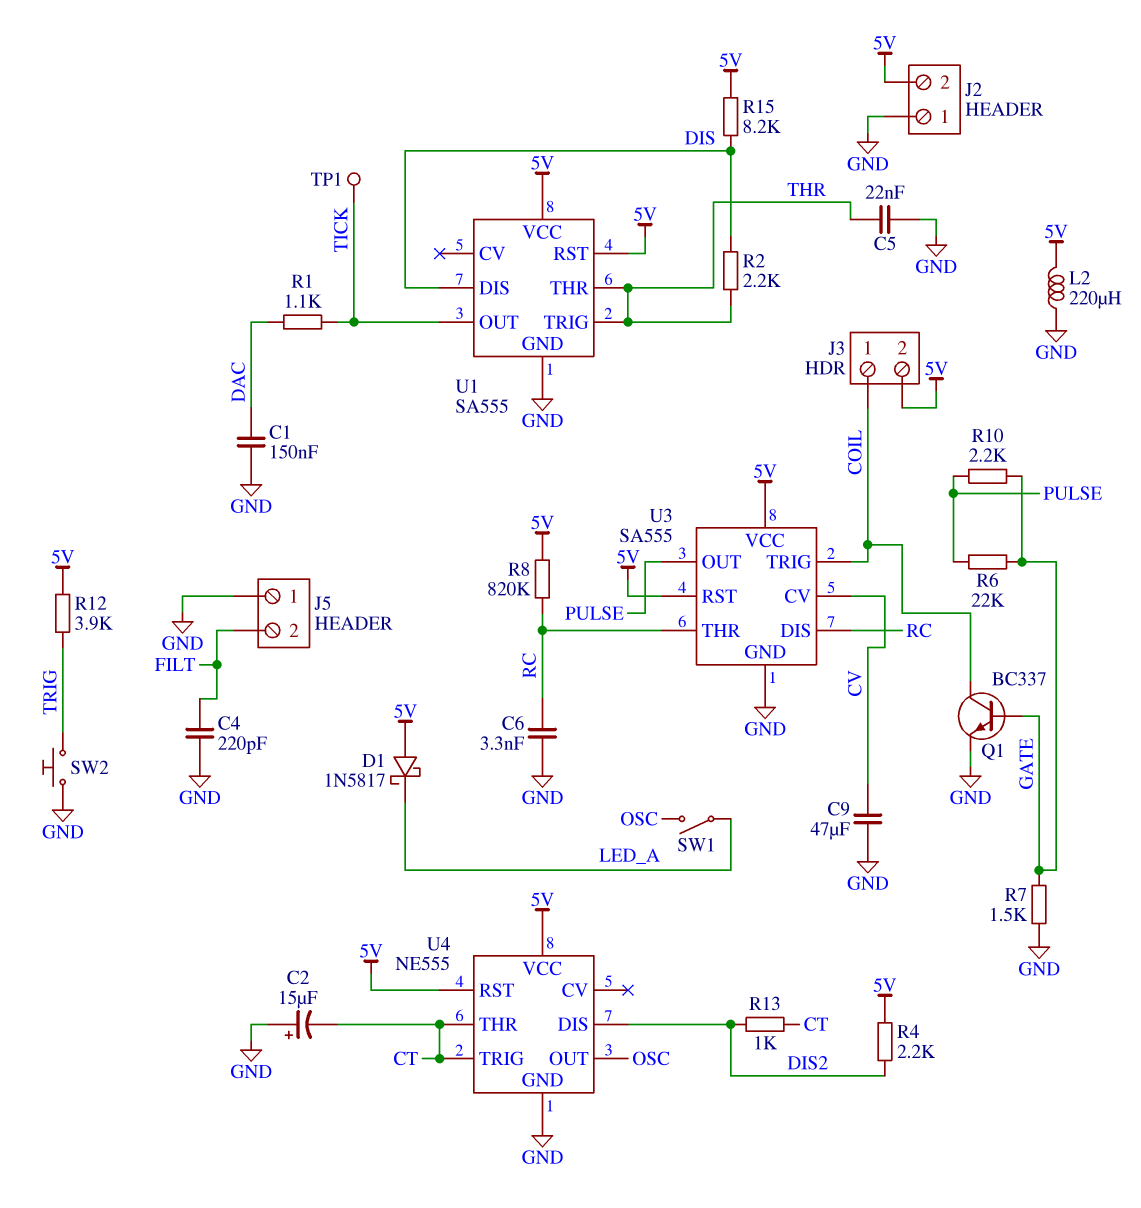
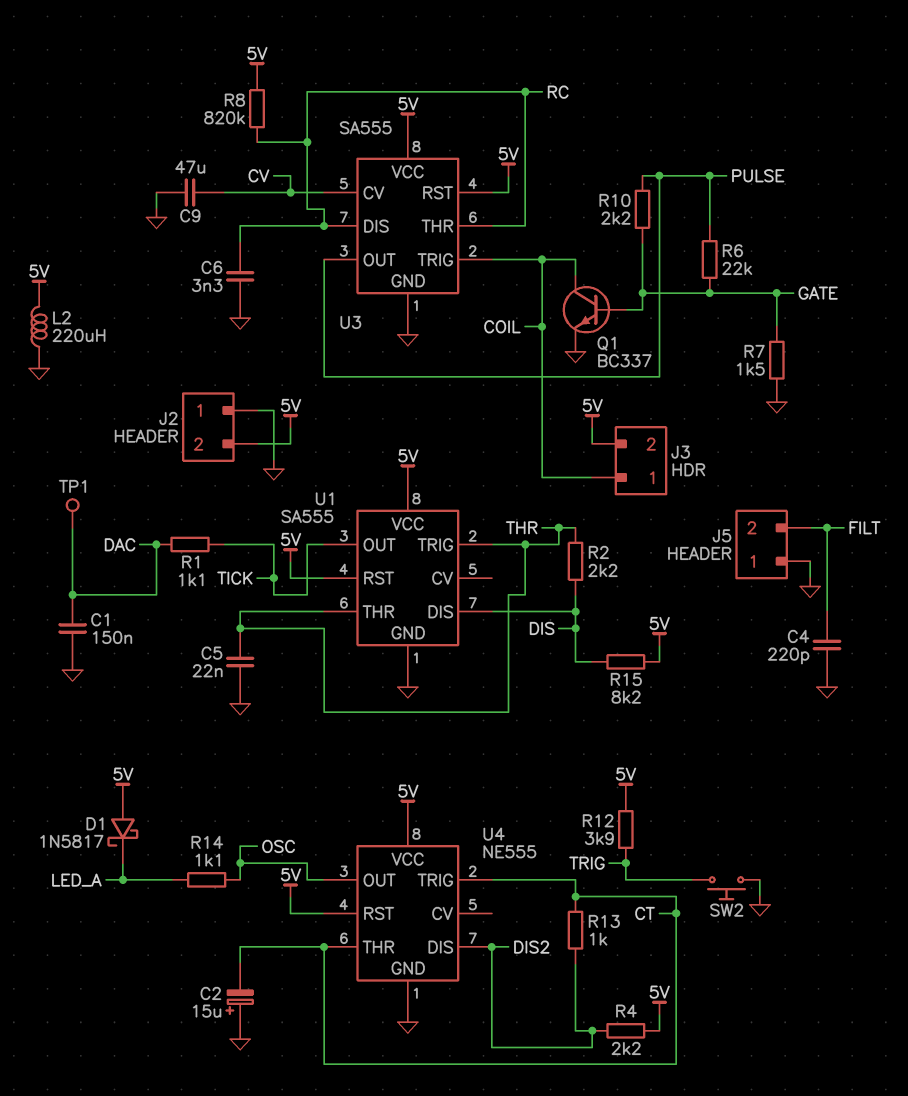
R14: none -> 1.1k (LED_A, OSC)
SW1: switch (LED_A, OSC) -> none
TP1: test point (TICK) -> test point (DAC)

